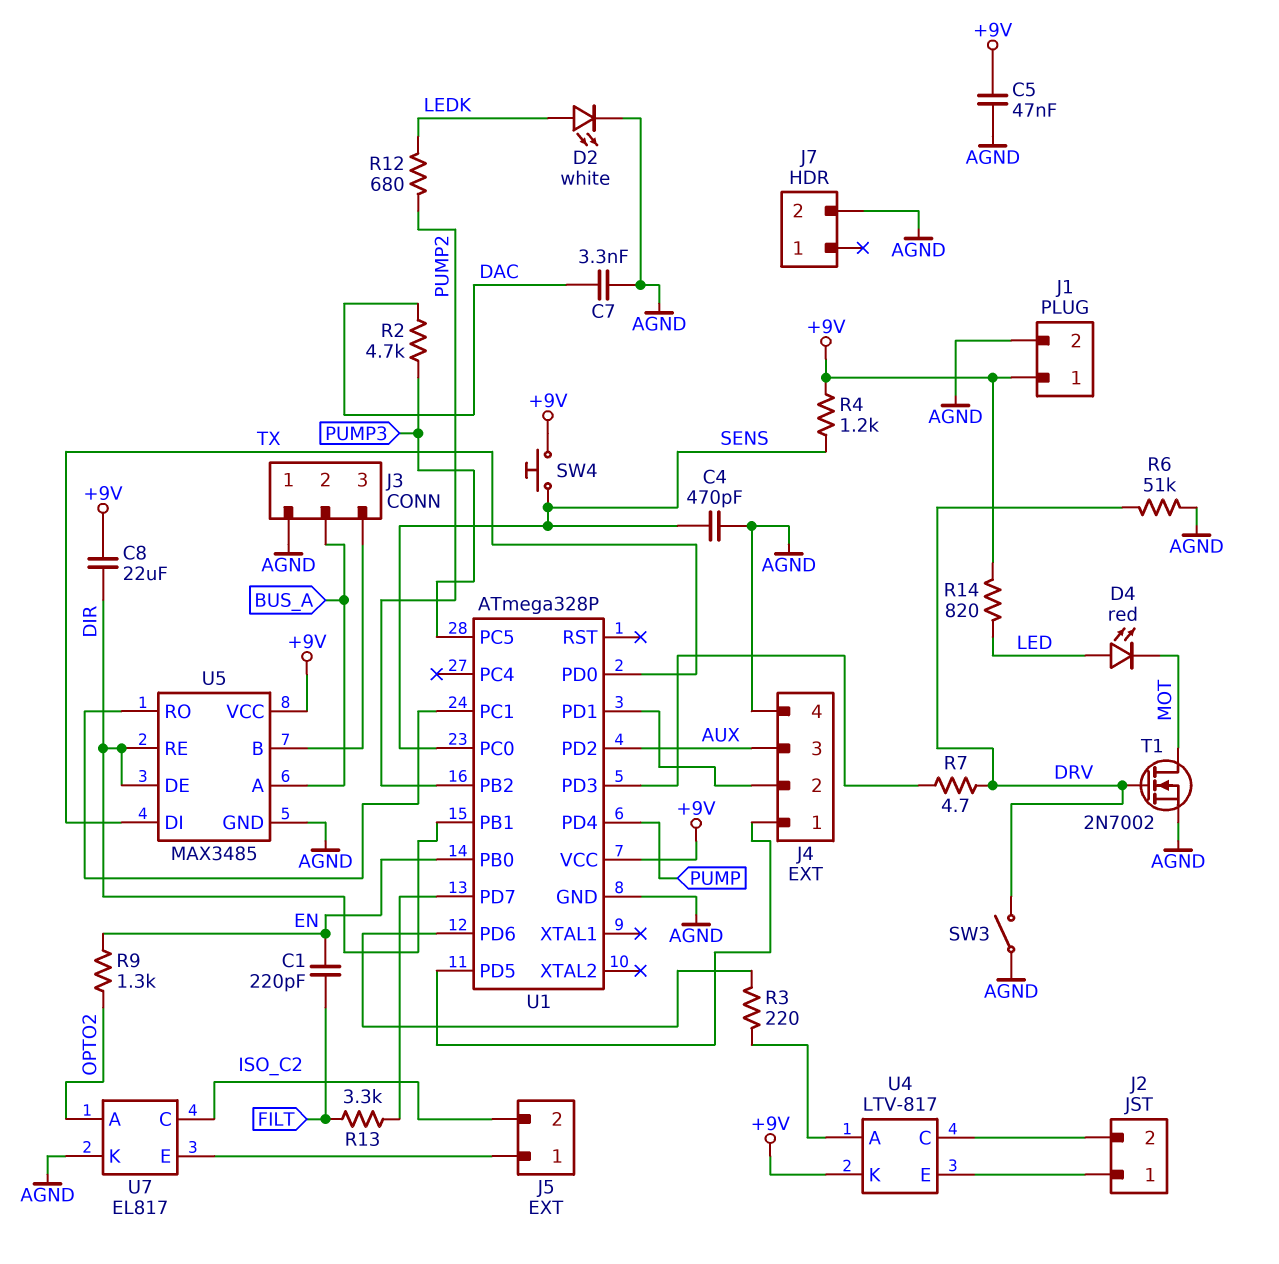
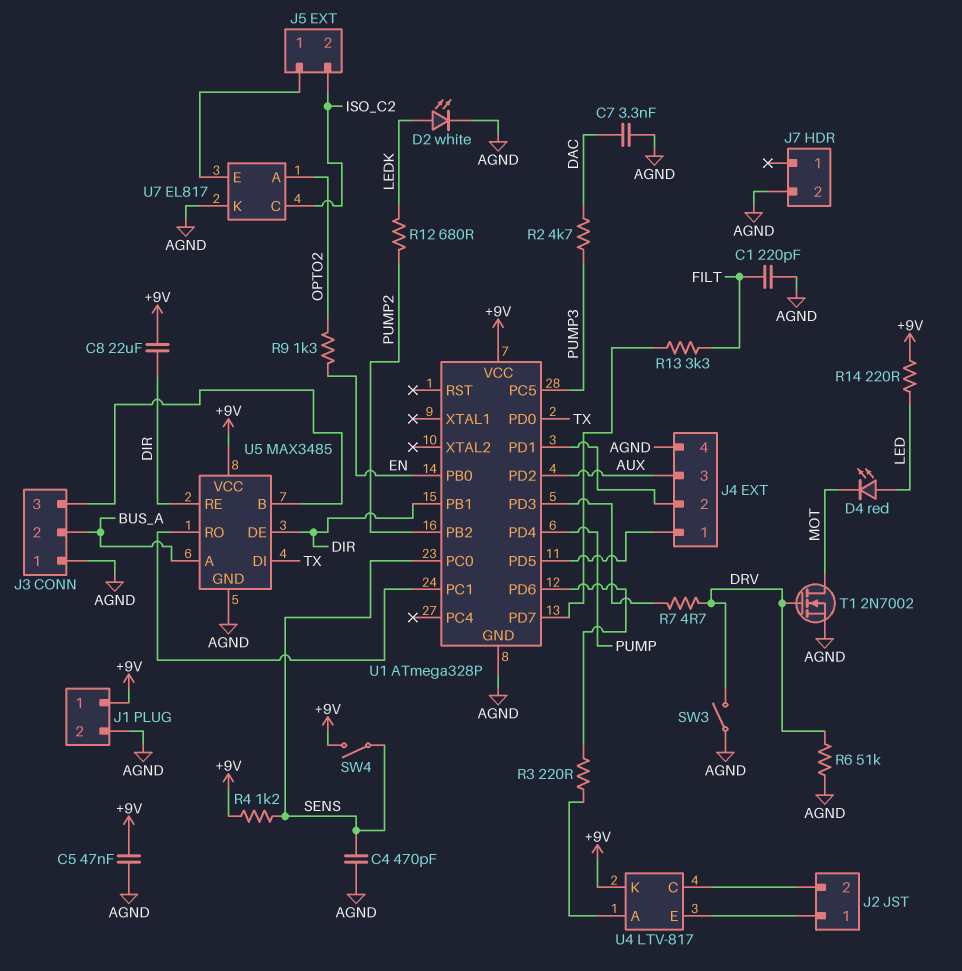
C1: 220pF (EN, FILT) -> 220pF (AGND, FILT)
R14: 820 (+9V, LED) -> 220 (+9V, LED)
SW4: button (+9V, SENS) -> switch (+9V, SENS)

